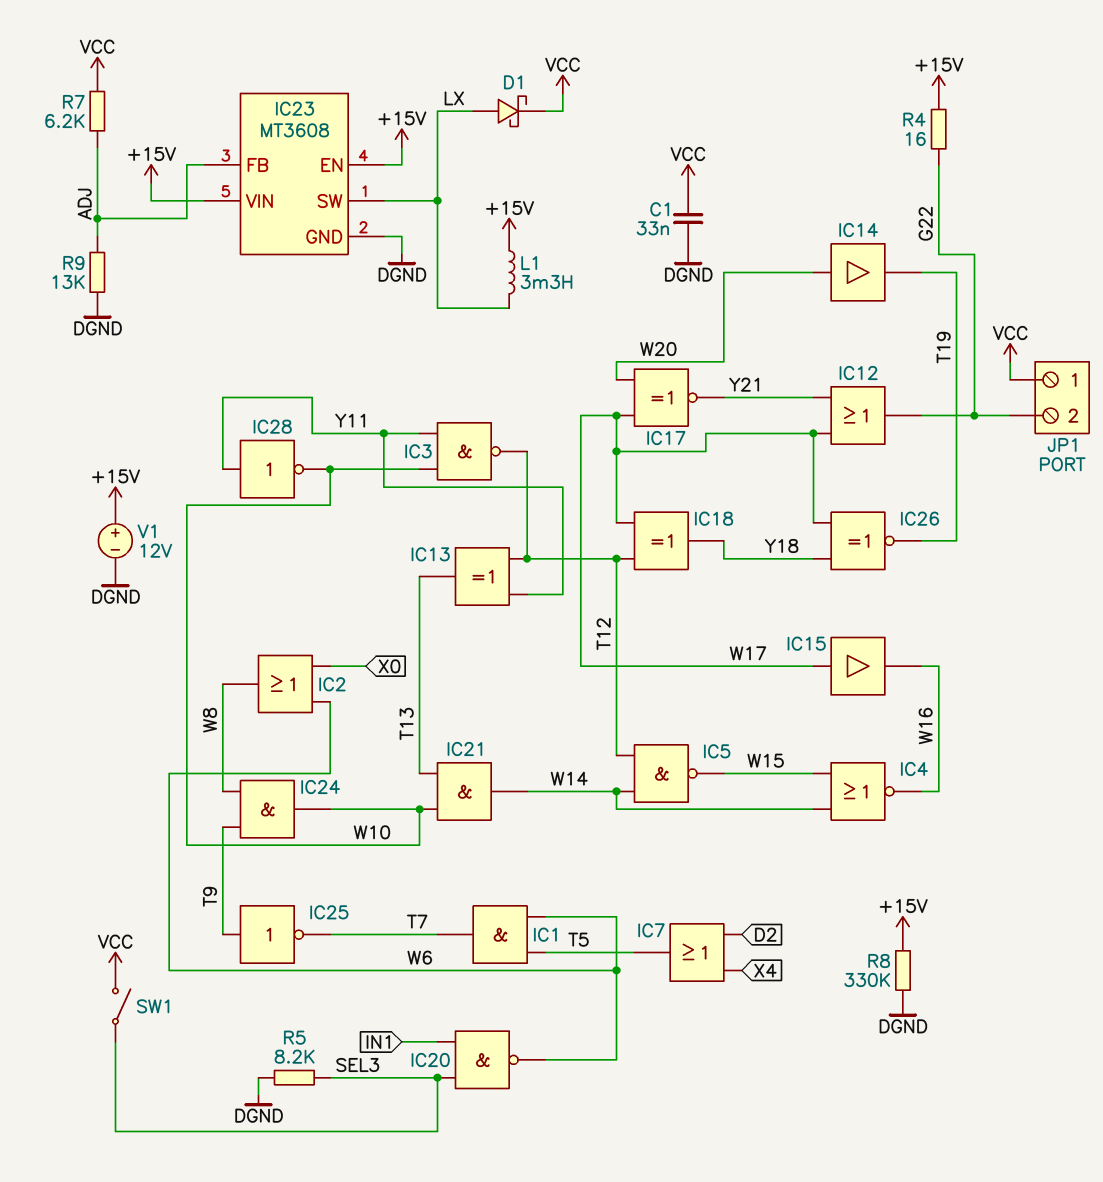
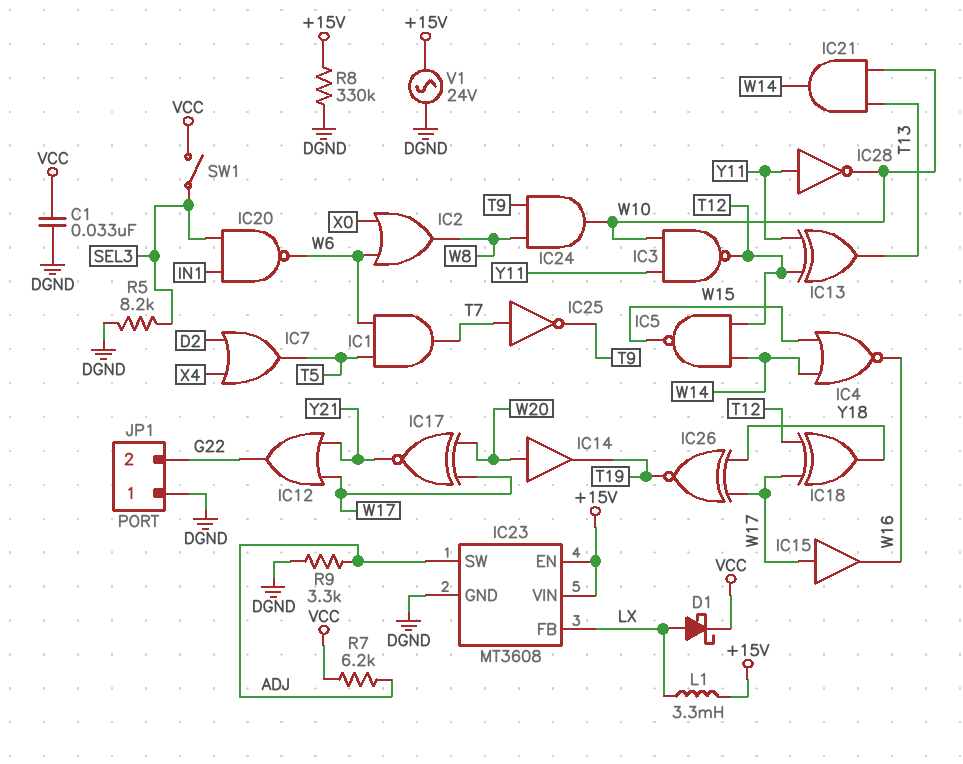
IC23 pin FB: ADJ -> LX
IC23 pin SW: LX -> ADJ
IC25: NOT (in T9, out T7) -> NOT (in T7, out T9)
JP1 pin 1: VCC -> DGND
R4: 16 (+15V, G22) -> none
R9: 13k (ADJ, DGND) -> 3.3k (ADJ, DGND)
V1: 12V (plus +15V, minus DGND) -> AC 24V (+15V, DGND)

